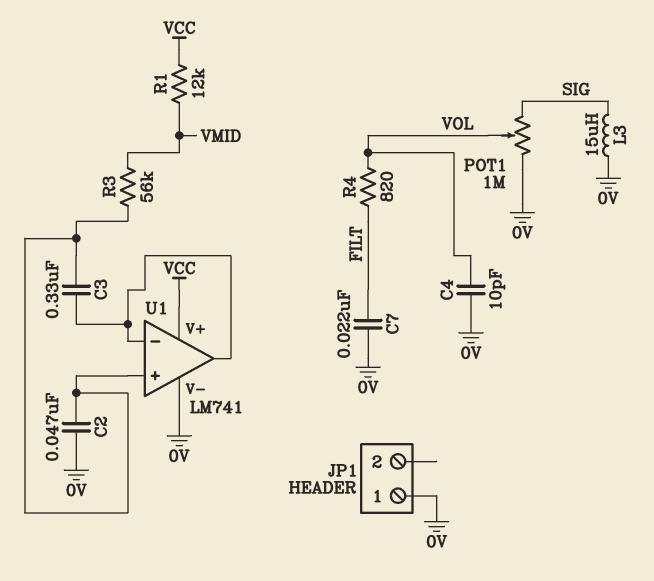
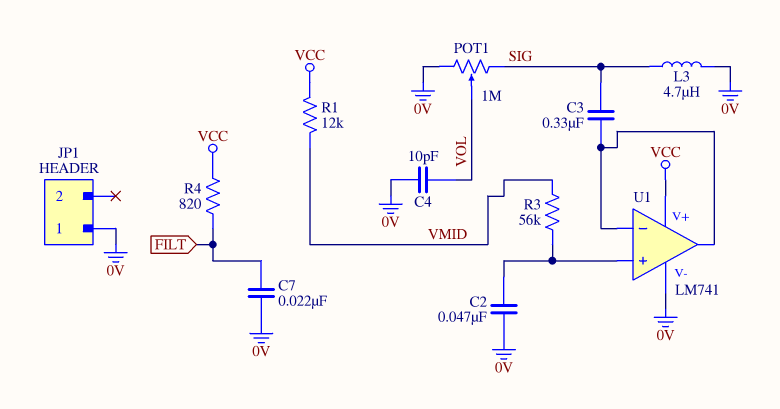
C3: 330nF (U1/in+, U1/in-) -> 330nF (SIG, U1/in-)
L3: 15uH (0V, SIG) -> 4.7uH (0V, SIG)
R4: 820 (FILT, VOL) -> 820 (FILT, VCC)

